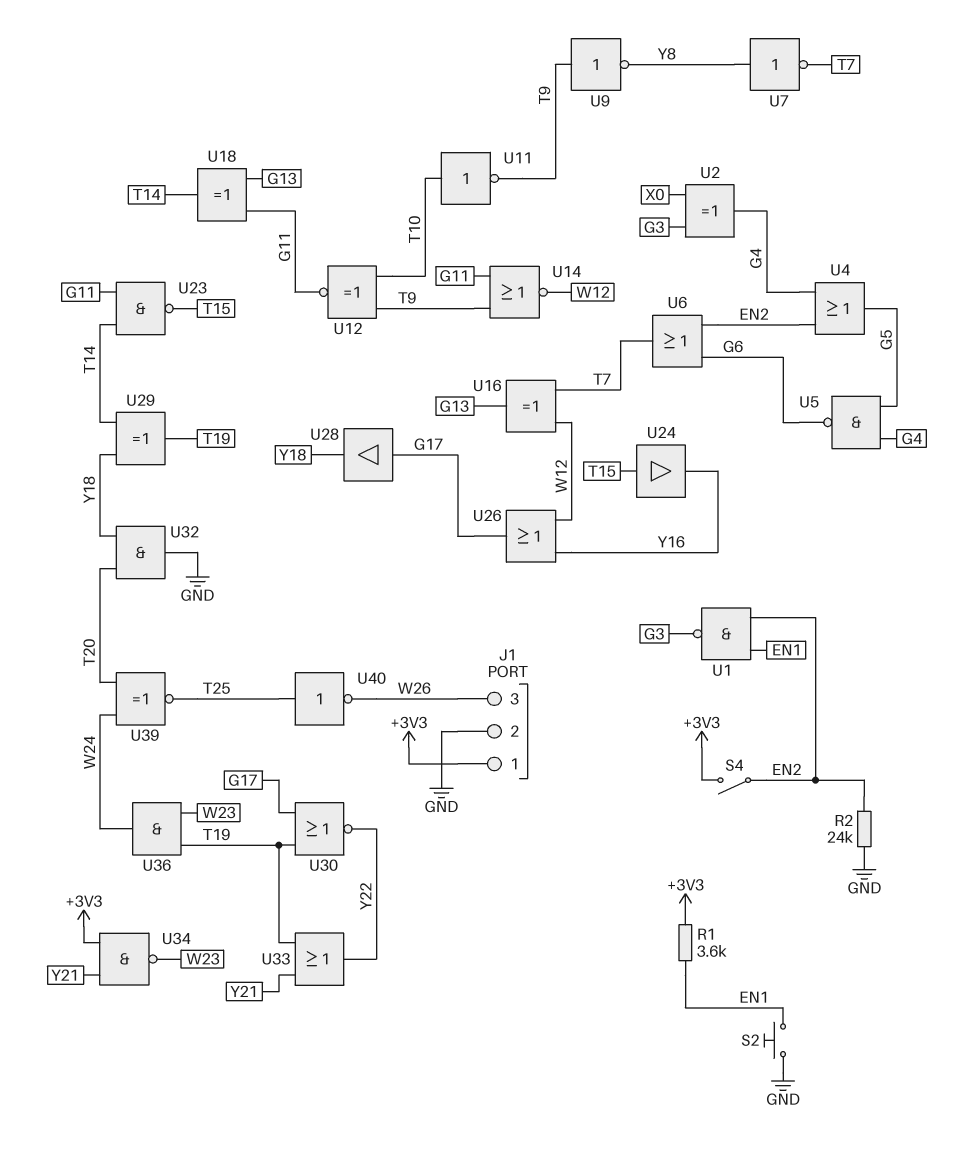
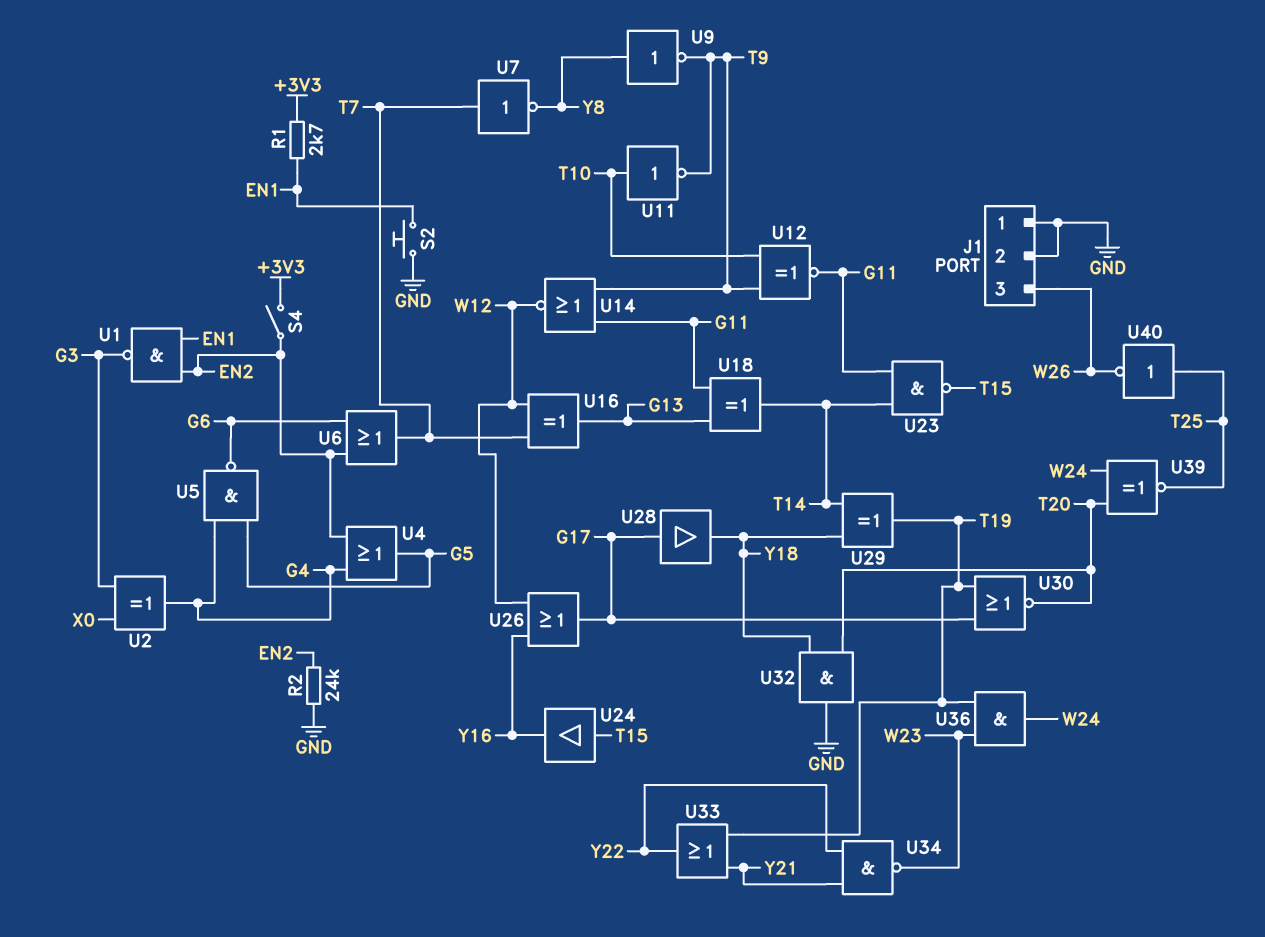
J1 pin 1: +3V3 -> GND
R1: 3.6k (+3V3, EN1) -> 2.7k (+3V3, EN1)
U7: NOT (in Y8, out T7) -> NOT (in T7, out Y8)
U9: NOT (in T9, out Y8) -> NOT (in Y8, out T9)
U30: NOR (in G17, in T19, out Y22) -> NOR (in G17, in T19, out T20)
U34: NAND (in +3V3, in Y21, out W23) -> NAND (in Y21, in Y22, out W23)

